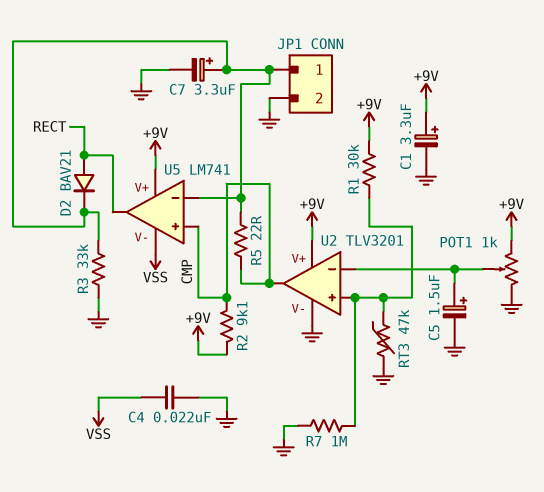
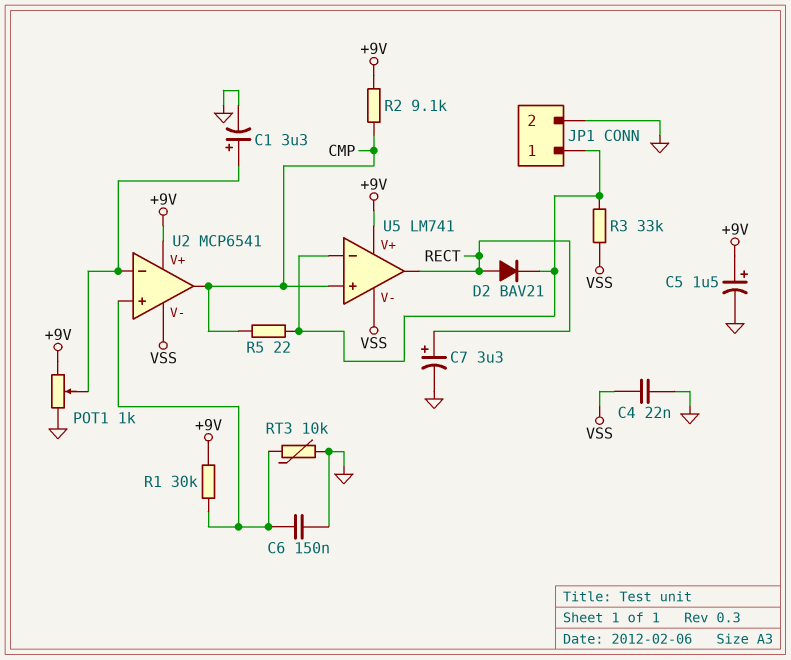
C1: 3.3uF (plus +9V, minus GND) -> 3.3uF (plus U2/in-, minus GND)
C5: 1.5uF (plus U2/in-, minus GND) -> 1.5uF (plus +9V, minus GND)
C6: none -> 150nF (GND, U2/in+)
C7: 3.3uF (plus JP1/1, minus GND) -> 3.3uF (plus RECT, minus GND)
R3: 33k (GND, JP1/1) -> 33k (JP1/1, VSS)
R7: 1M (GND, U2/in+) -> none
RT3: 47k (GND, U2/in+) -> 10k (GND, U2/in+)
U2: TLV3201 -> MCP6541
U2 pin V-: GND -> VSS

